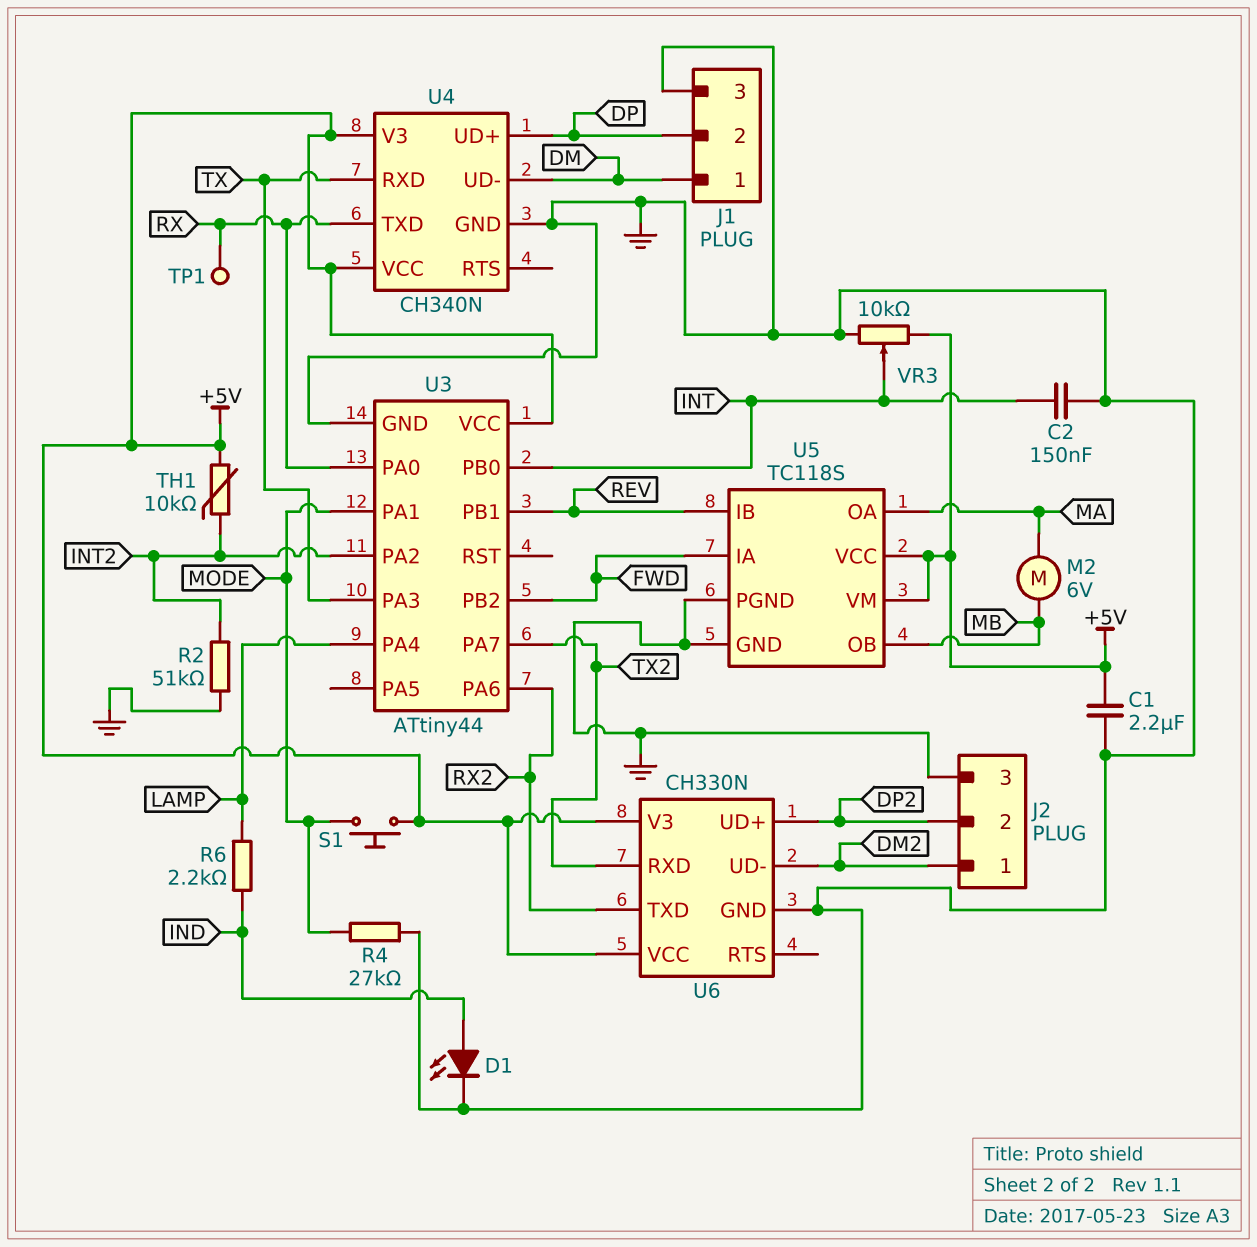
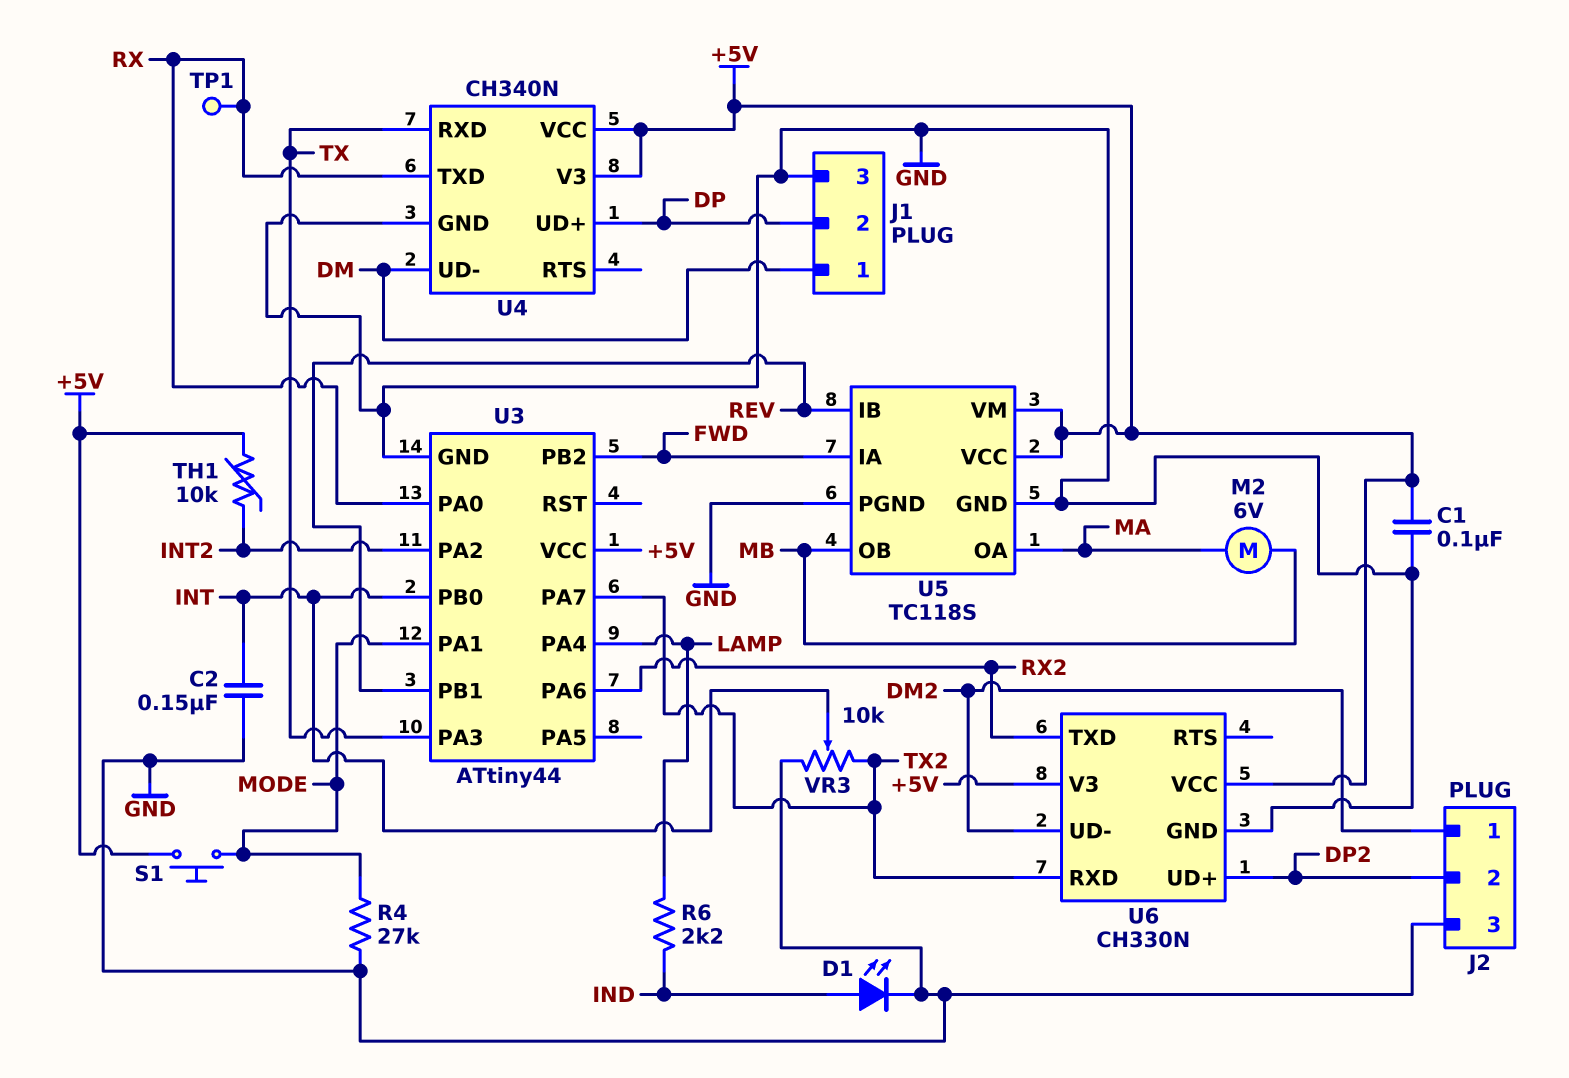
C1: 2.2uF (+5V, GND) -> 100nF (+5V, GND)
R2: 51k (GND, INT2) -> none
VR3: 10k (+5V, GND, wiper INT) -> 10k (GND, TX2, wiper INT)

